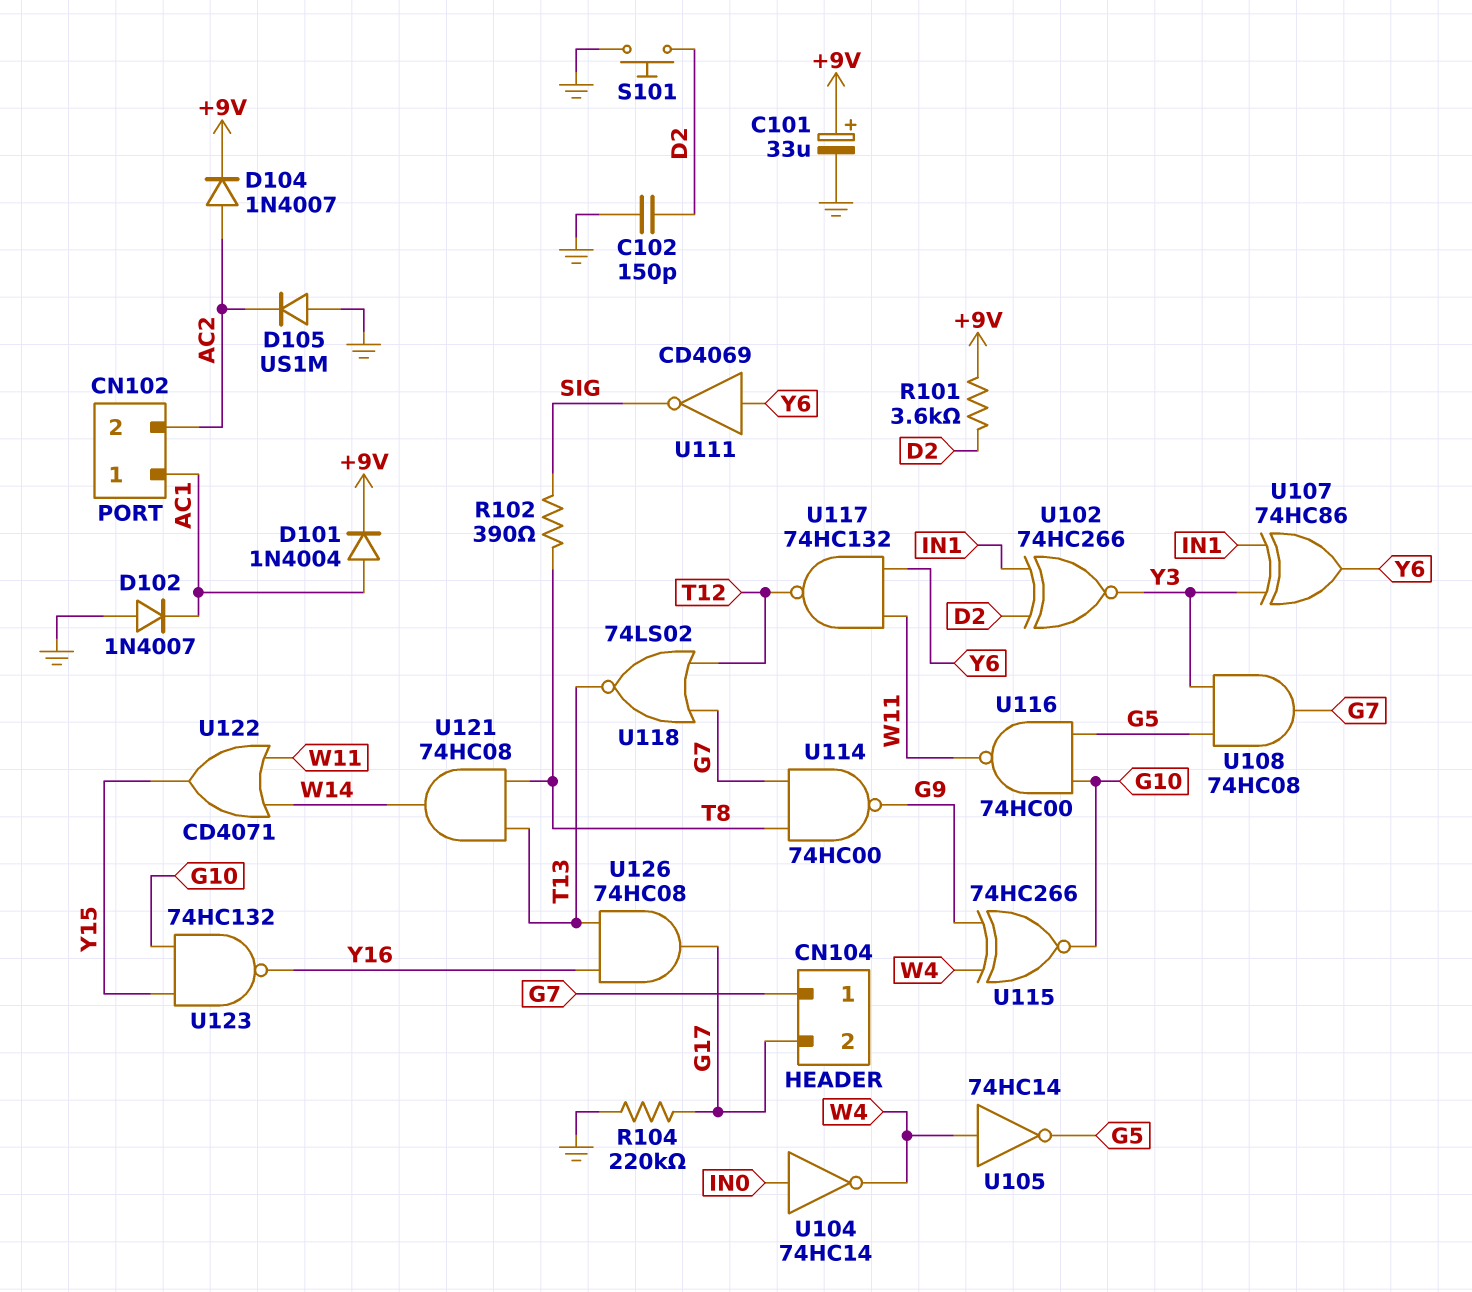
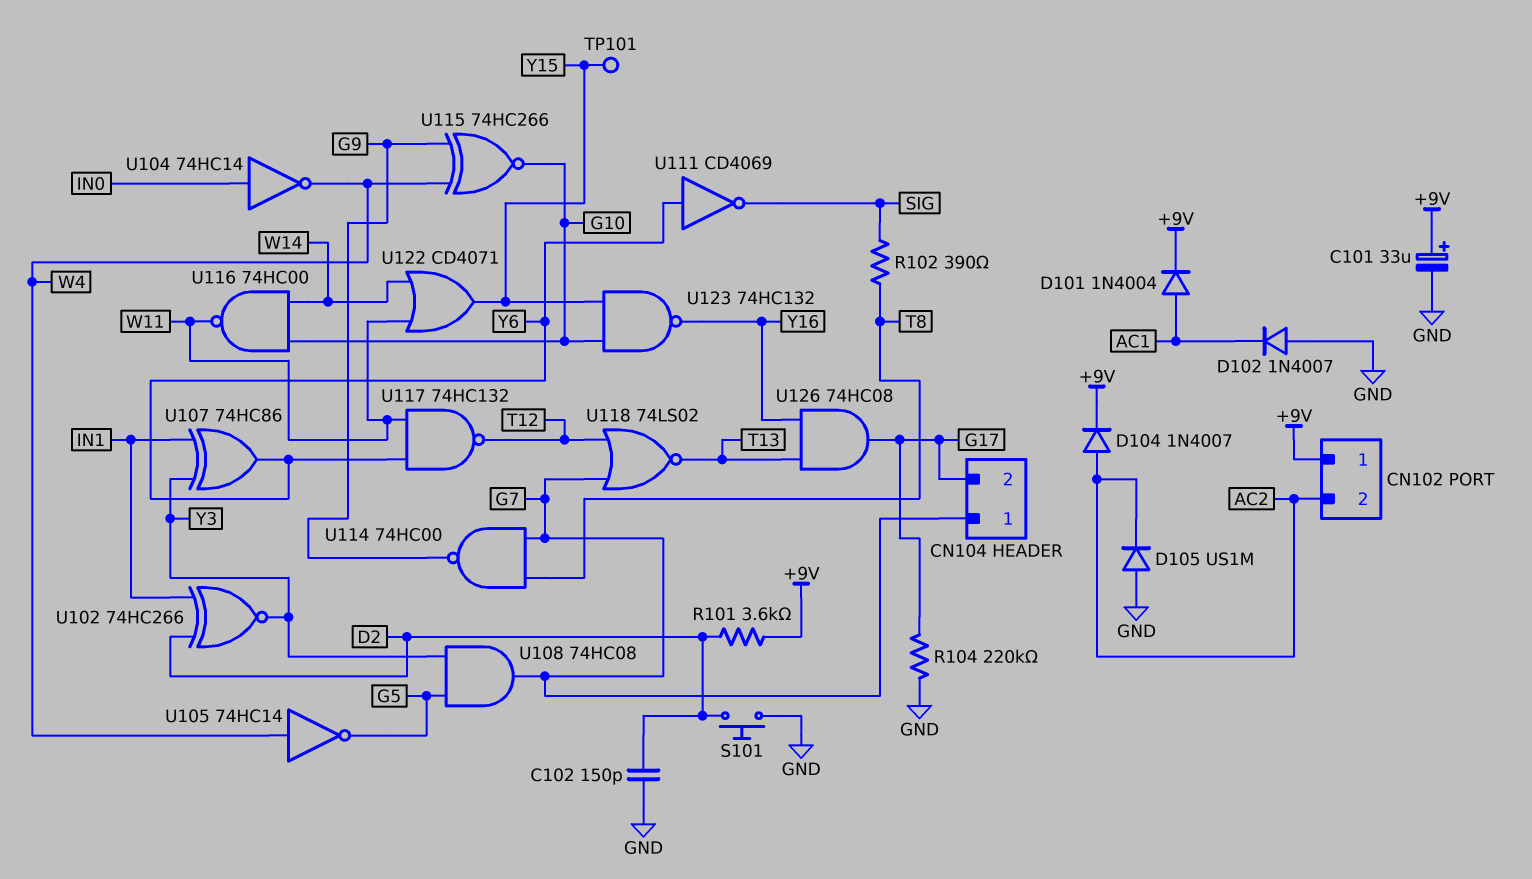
CN102 pin 1: AC1 -> +9V
TP101: none -> test point (Y15)
U116: NAND 74HC00 (in G5, in G10, out W11) -> NAND 74HC00 (in G10, in W14, out W11)
U121: AND 74HC08 (in T8, in T13, out W14) -> none

